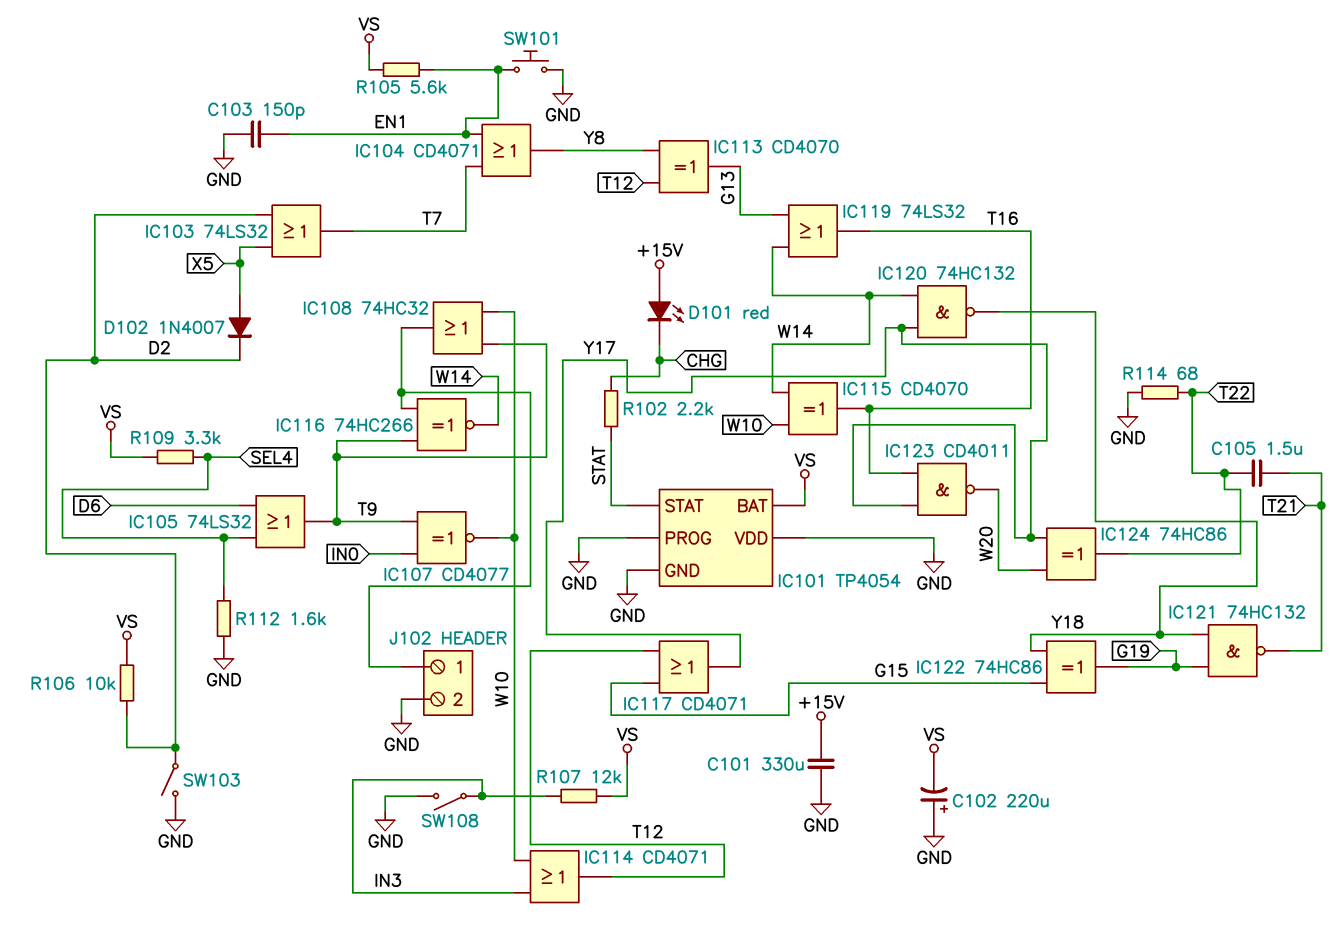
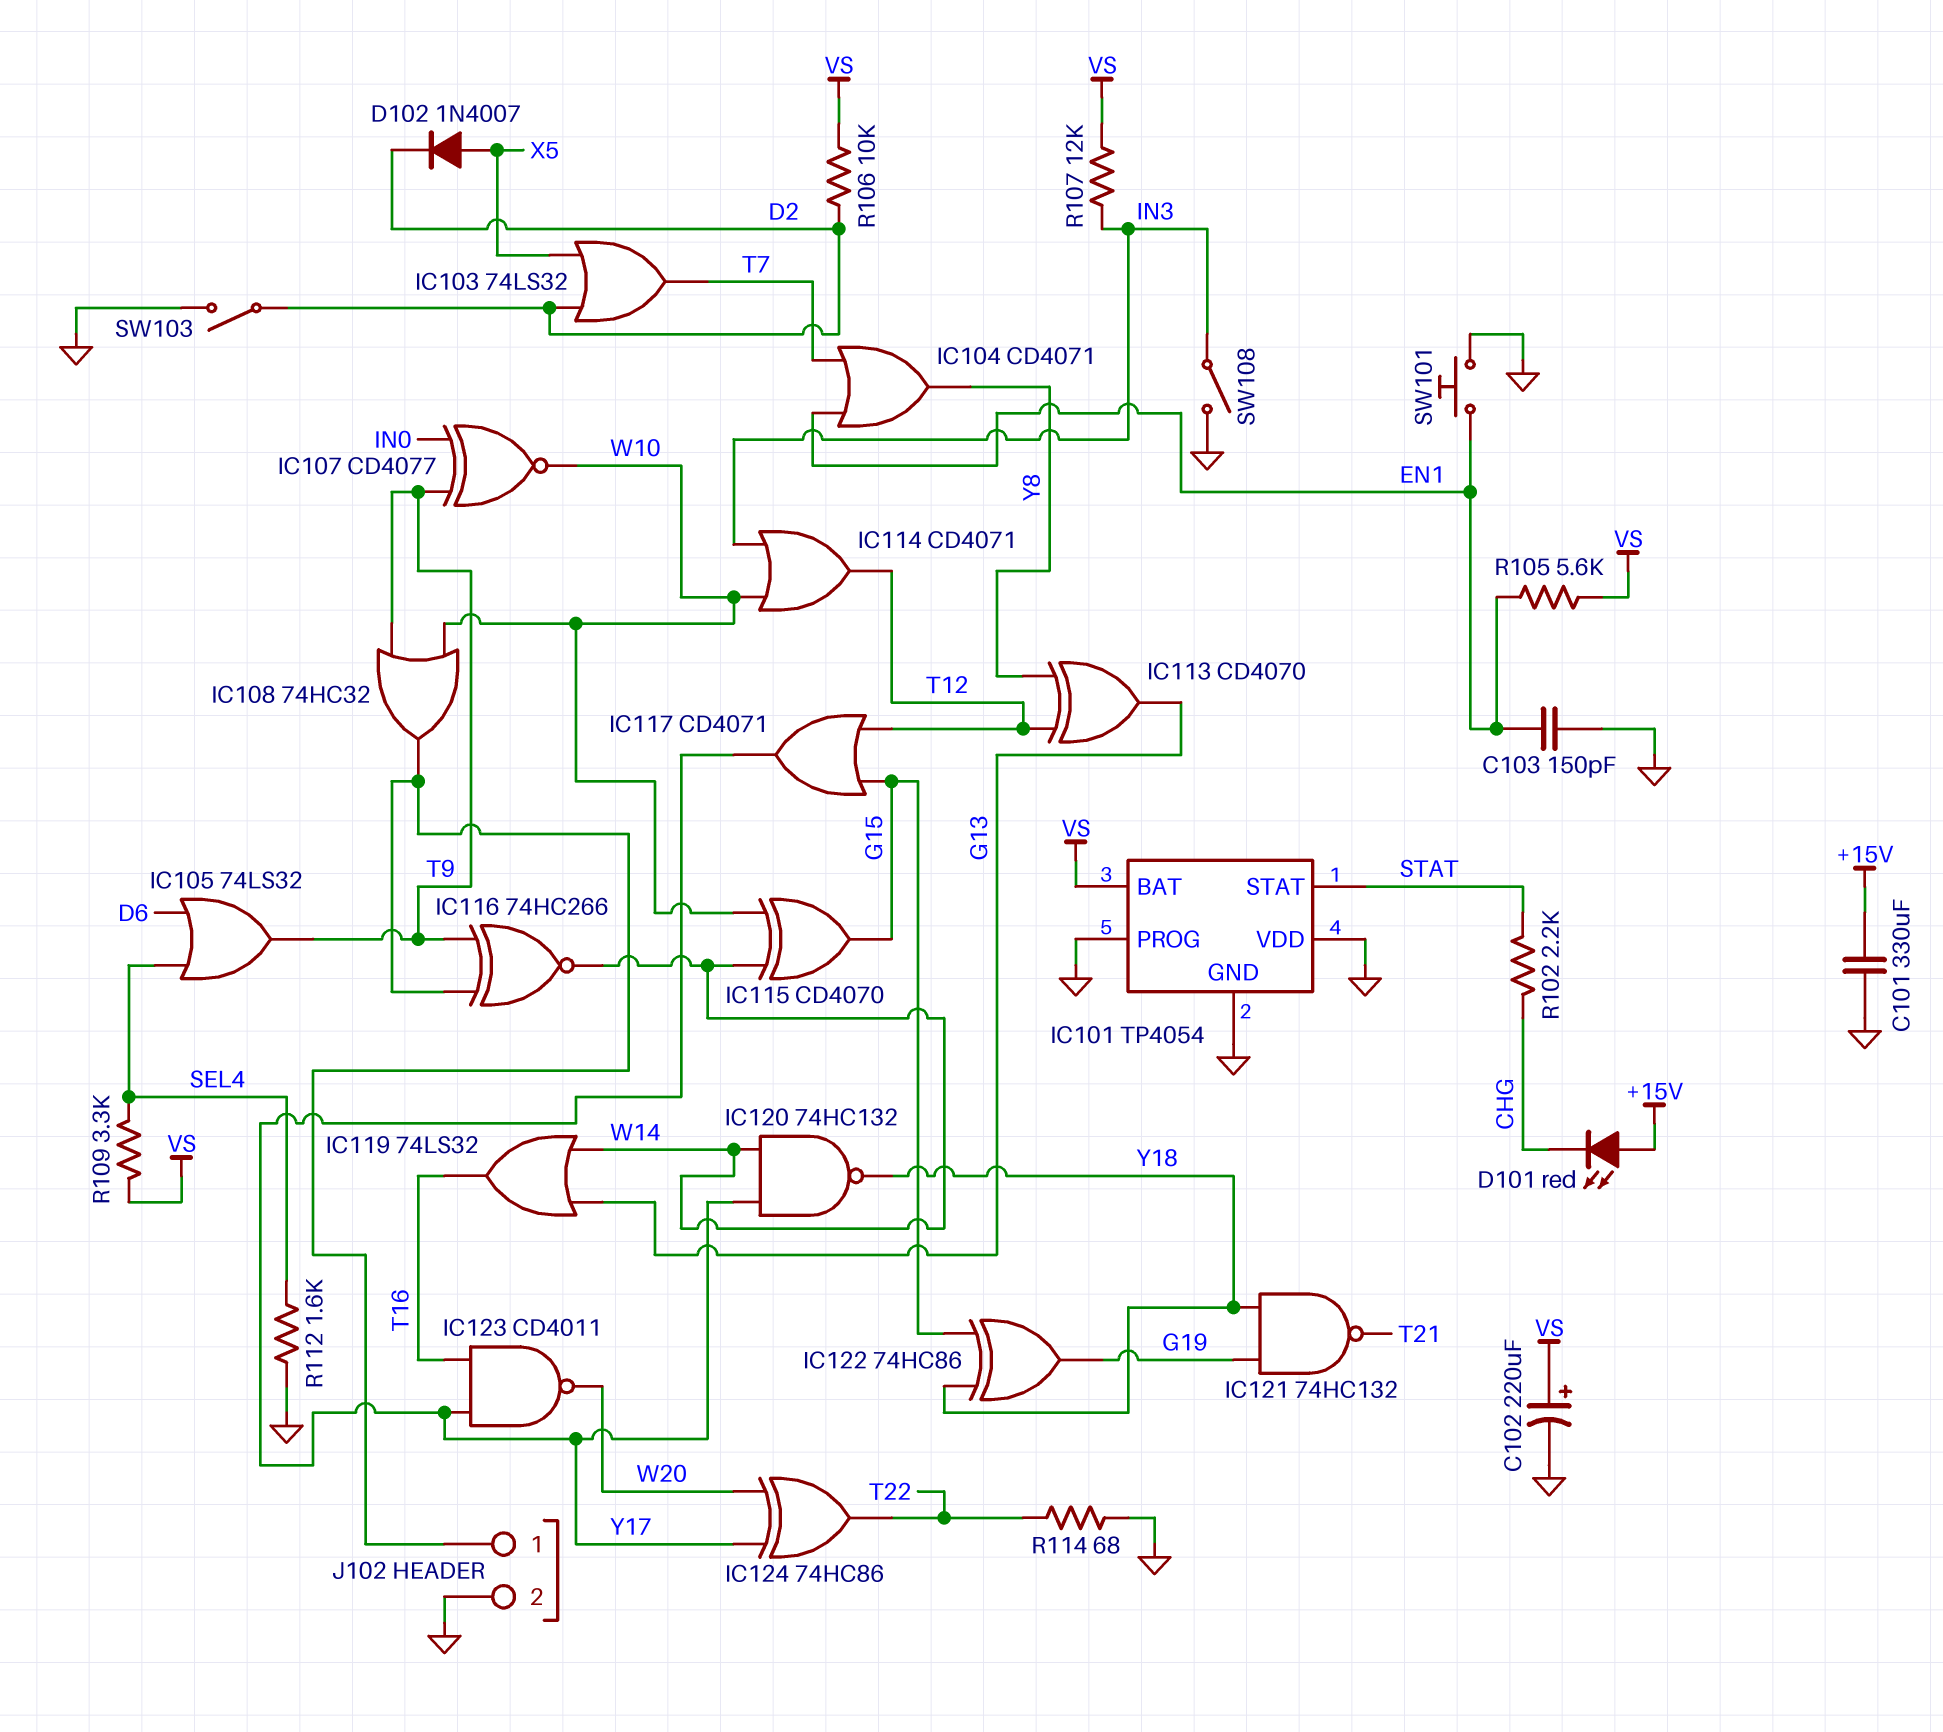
C102: 220uF (plus GND, minus VS) -> 220uF (plus VS, minus GND)
C105: 1.5uF (T21, T22) -> none
IC115: XOR CD4070 (in W10, in W14, out T16) -> XOR CD4070 (in W10, in W14, out G15)

